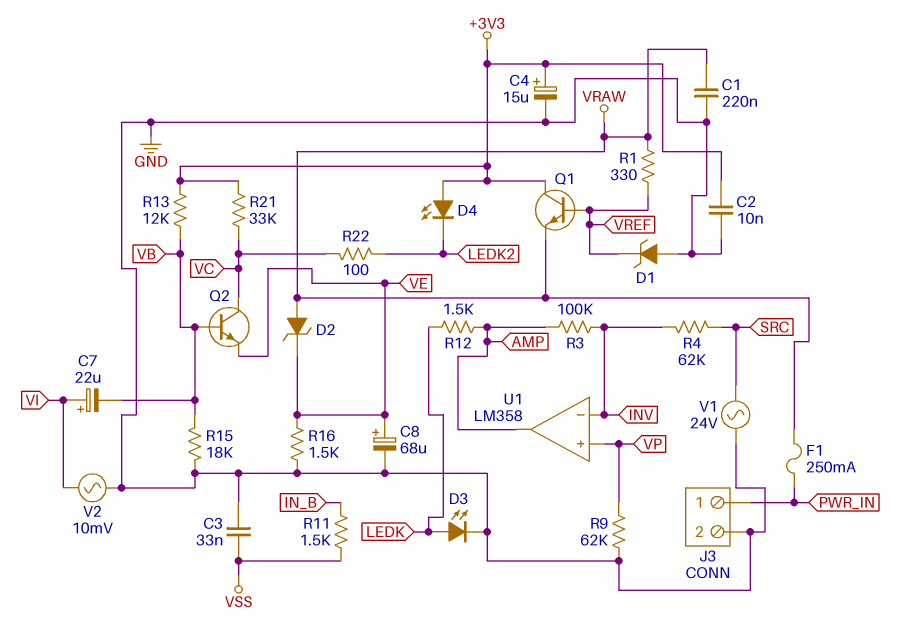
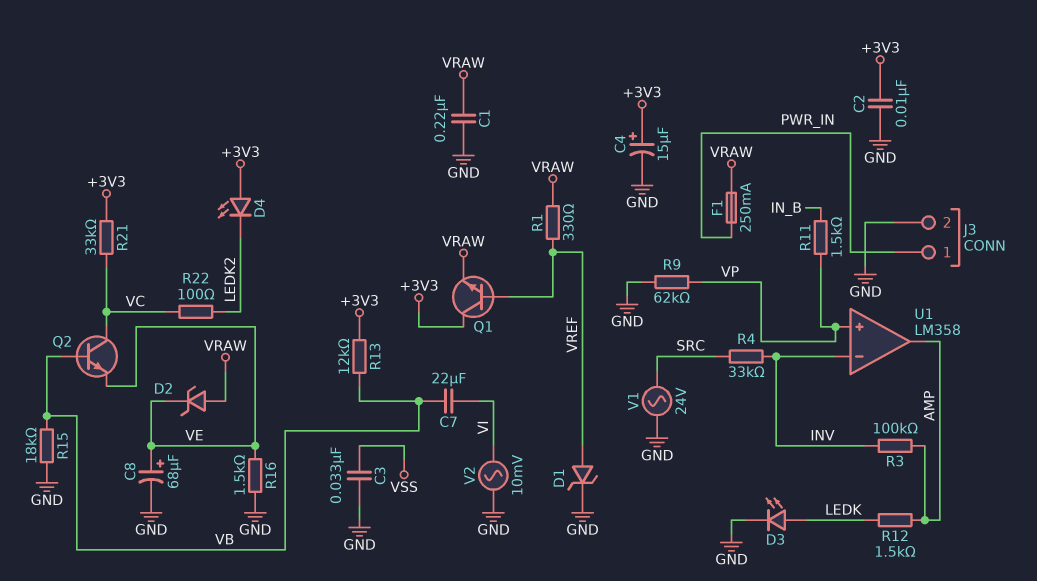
C7: 22uF (plus VI, minus VB) -> 22uF (VB, VI)
D1: zener (A GND, K VREF) -> zener (A VREF, K GND)
R4: 62k (INV, SRC) -> 33k (INV, SRC)
R11: 1.5k (IN_B, VSS) -> 1.5k (IN_B, VP)

